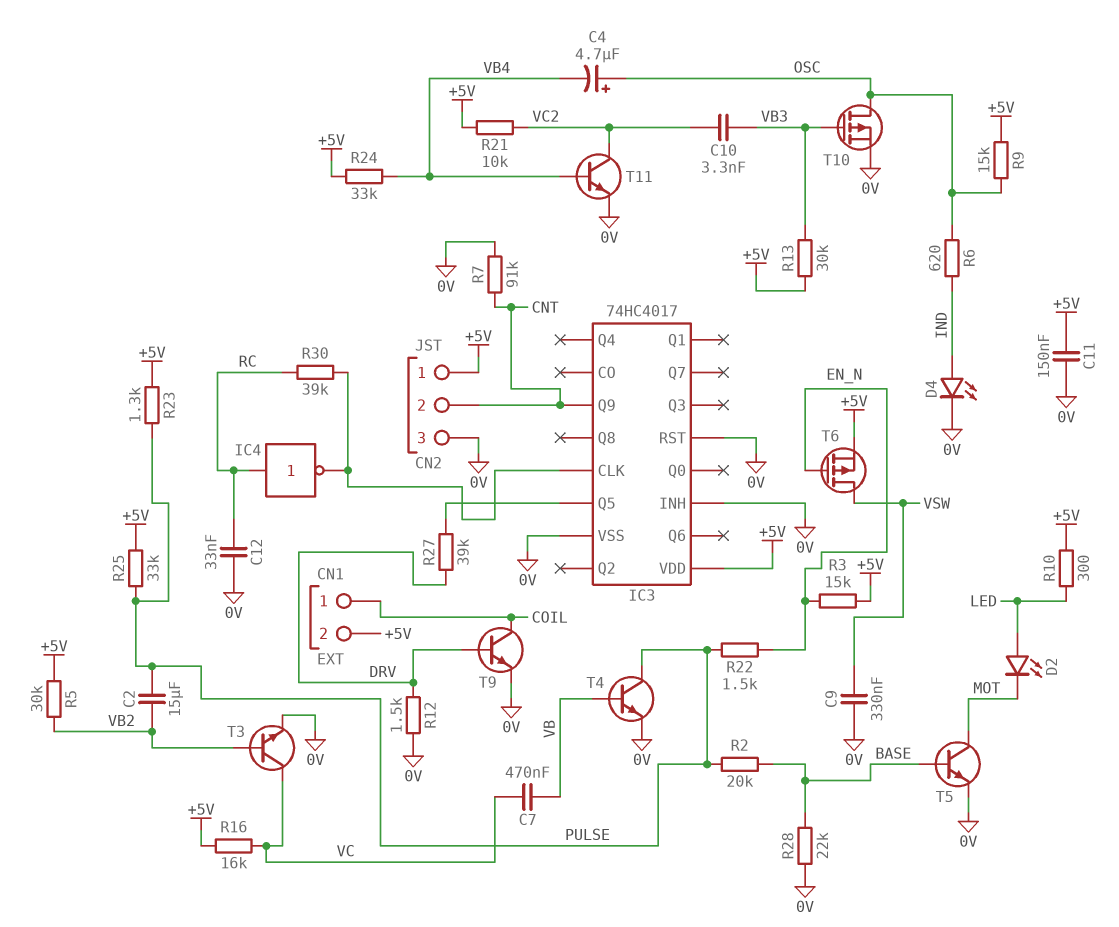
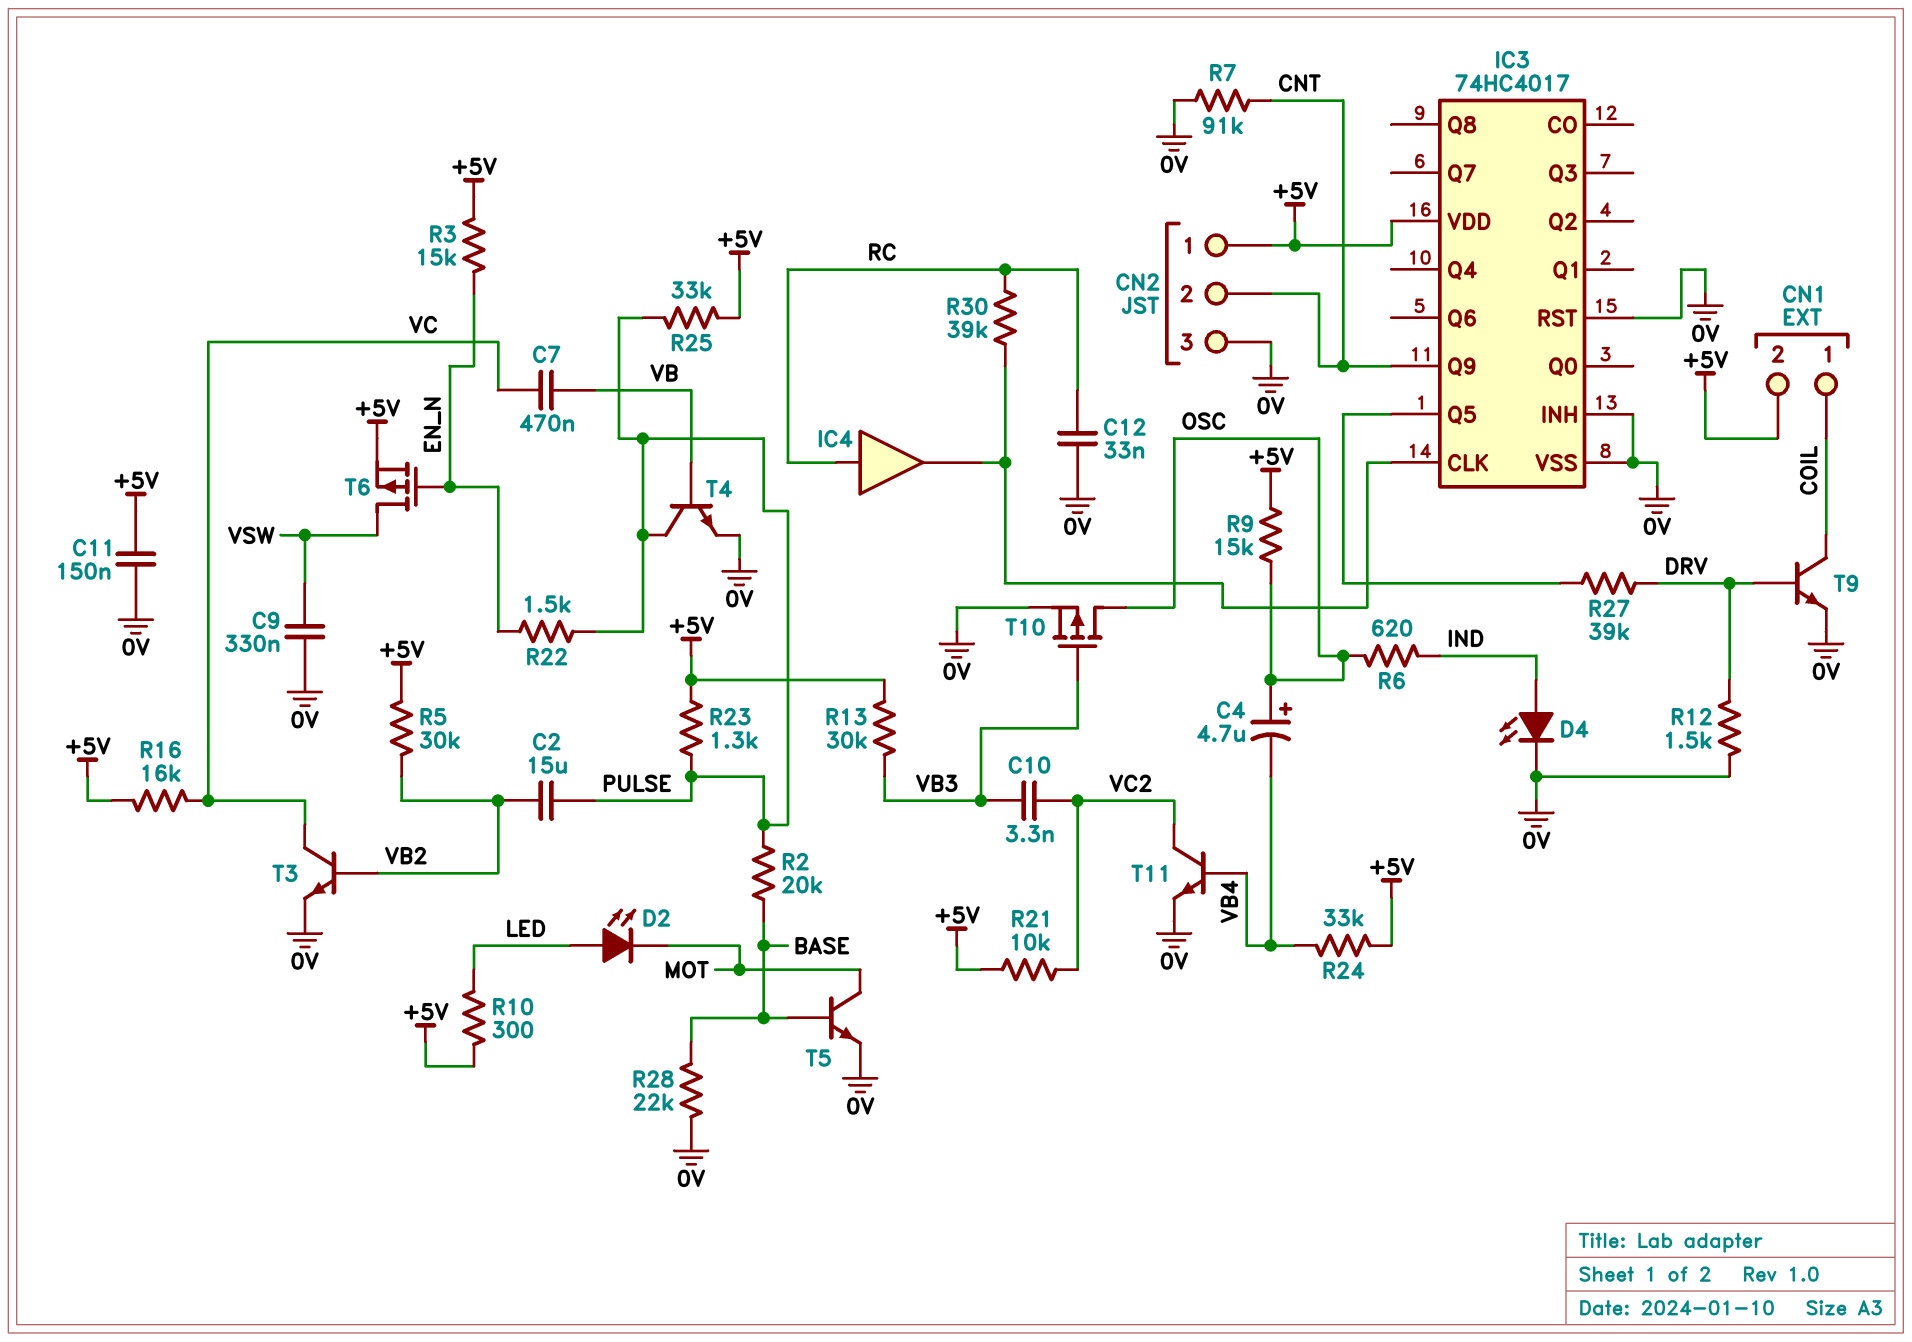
IC4: NOT (in RC, out IC3/CLK) -> buffer (in RC, out IC3/CLK)

